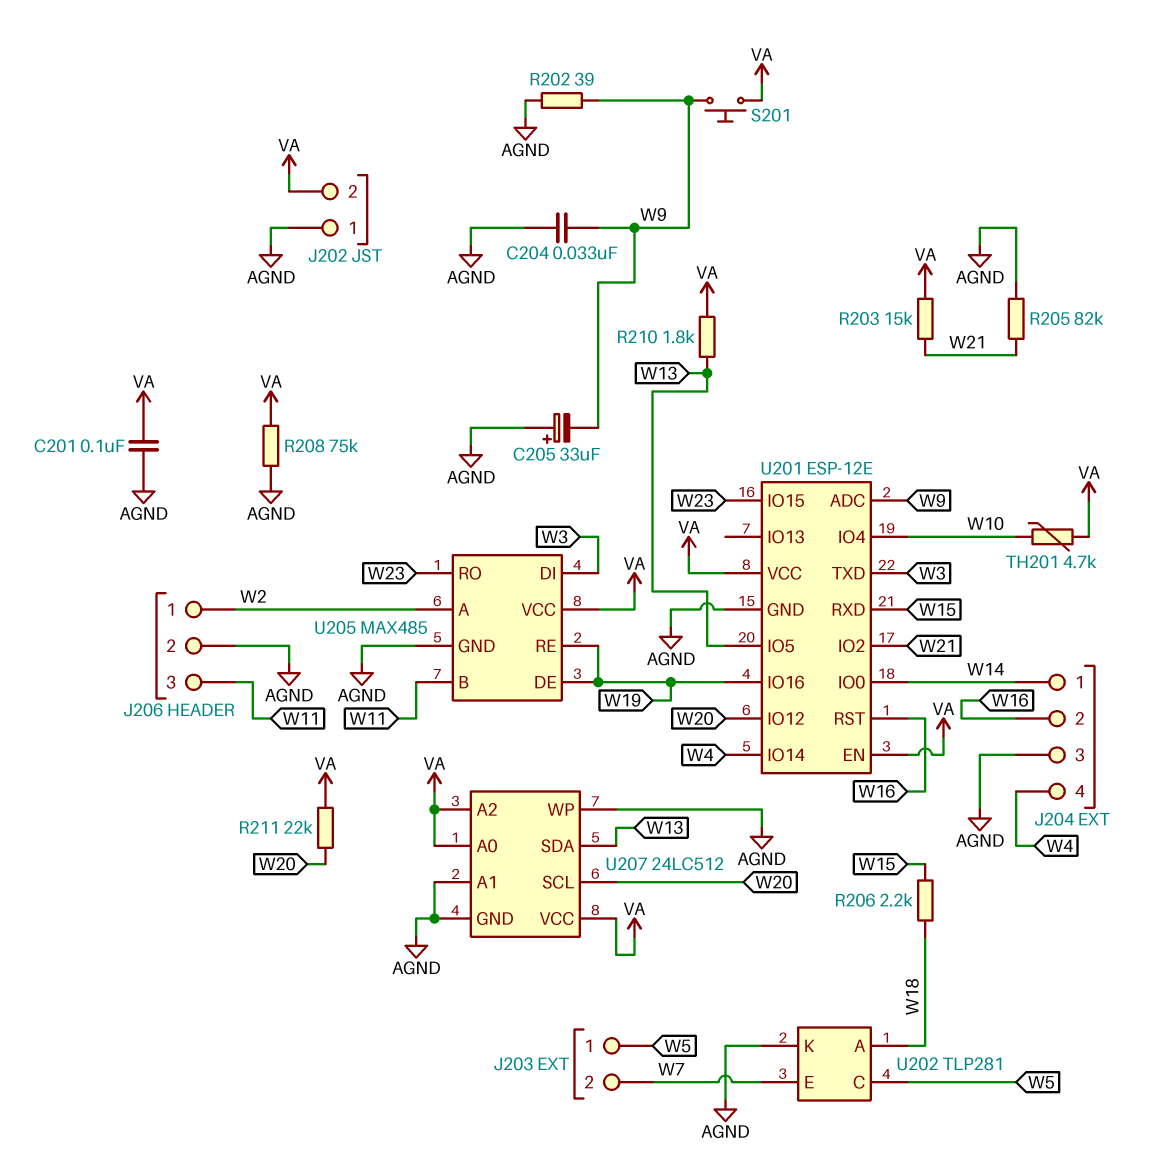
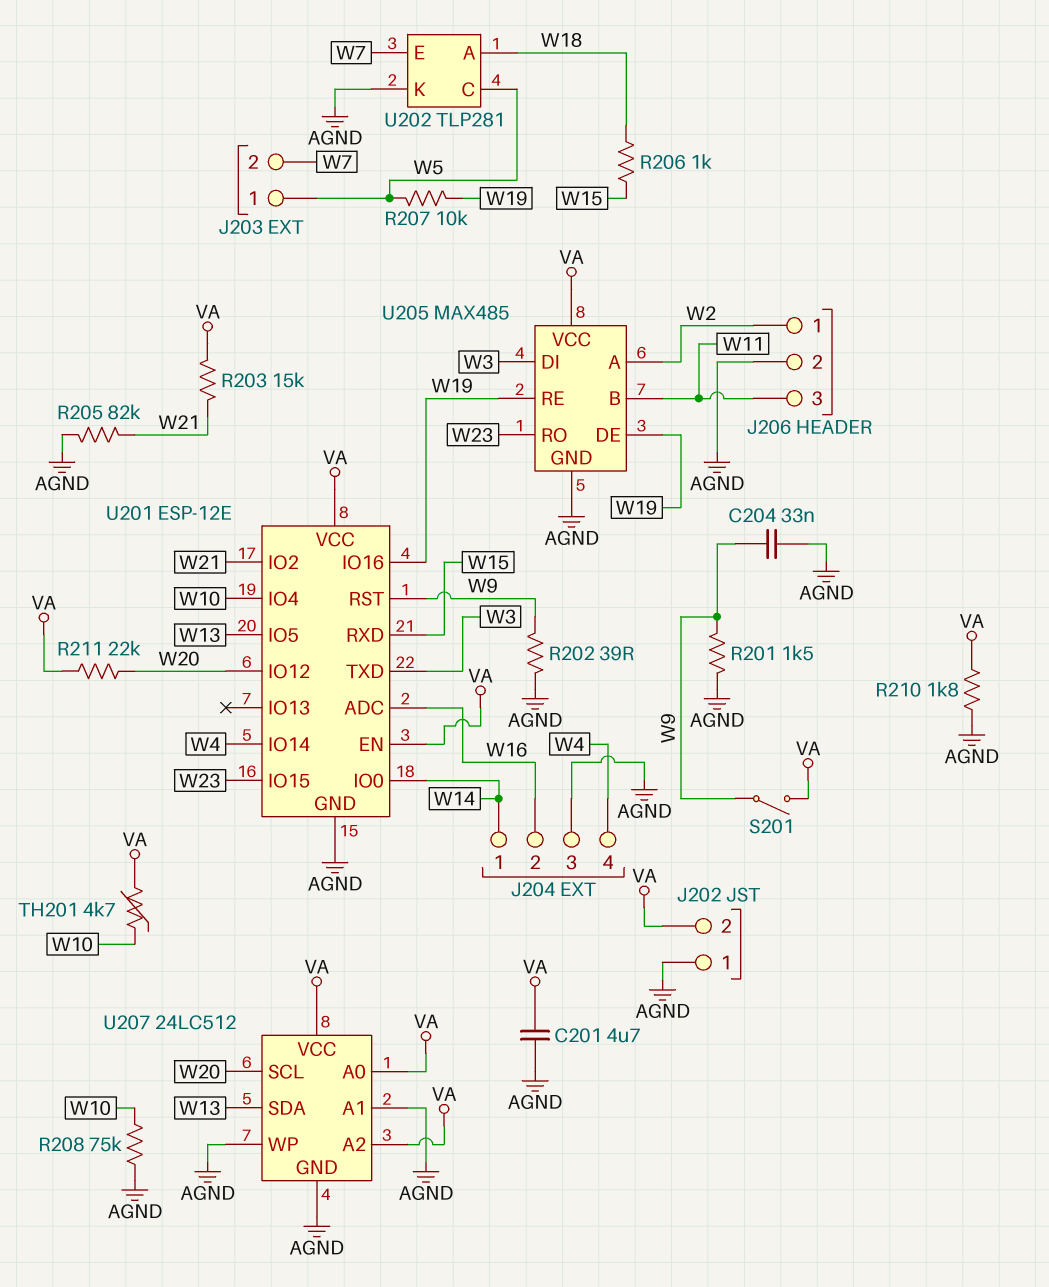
C201: 100nF (AGND, VA) -> 4.7uF (AGND, VA)
C205: 33uF (plus AGND, minus W9) -> none
R201: none -> 1.5k (AGND, W9)
R206: 2.2k (W15, W18) -> 1k (W15, W18)
R207: none -> 10k (W5, W19)
R208: 75k (AGND, VA) -> 75k (AGND, W10)
R210: 1.8k (VA, W13) -> 1.8k (AGND, VA)
S201: button (VA, W9) -> switch (VA, W9)
U201 pin ADC: W9 -> W16
U201 pin RST: W16 -> W9

